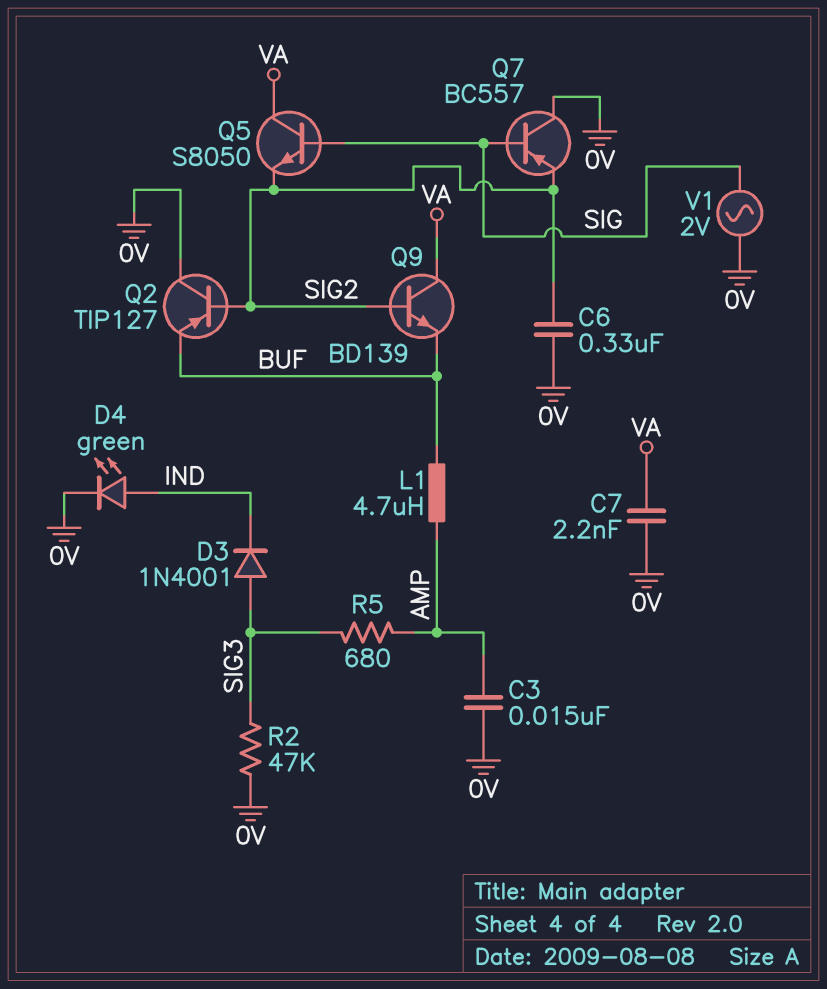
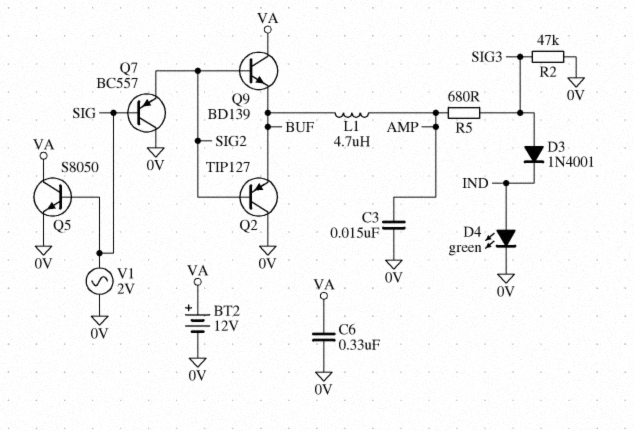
BT2: none -> 12V (plus VA, minus 0V)
C6: 330nF (0V, SIG2) -> 330nF (0V, VA)
C7: 2.2nF (0V, VA) -> none
Q5: NPN S8050 (B SIG, C VA, E SIG2) -> NPN S8050 (B SIG, C VA, E 0V)

